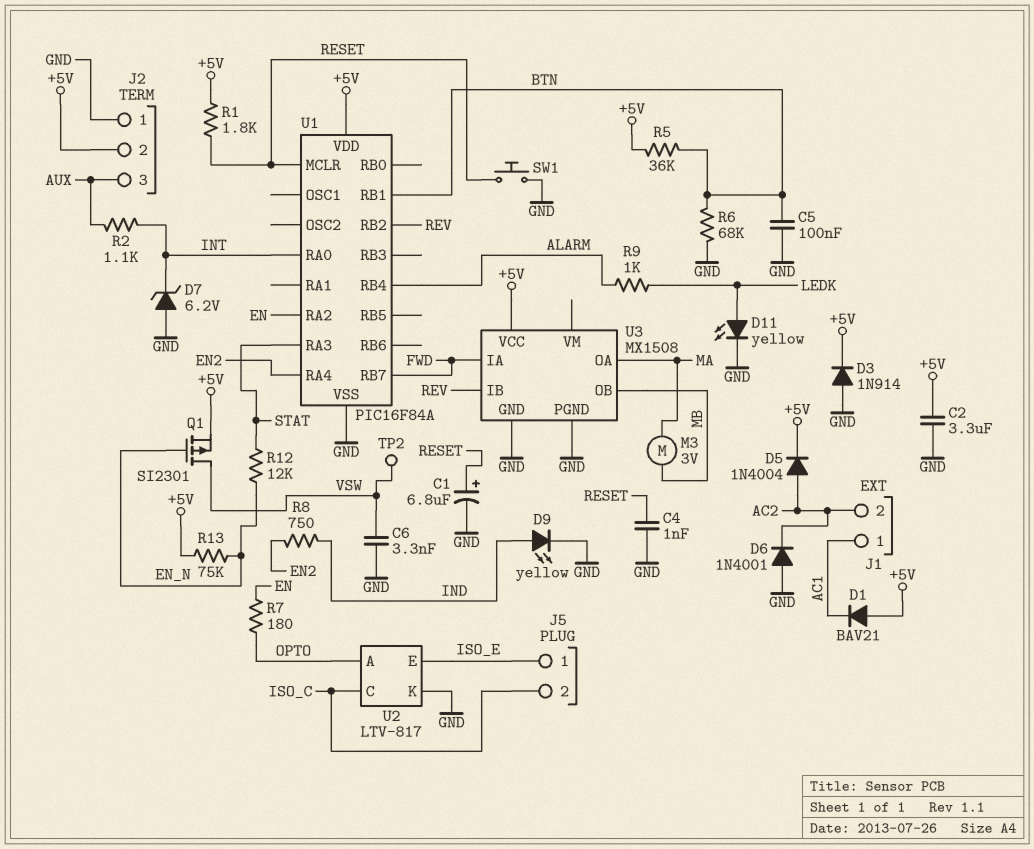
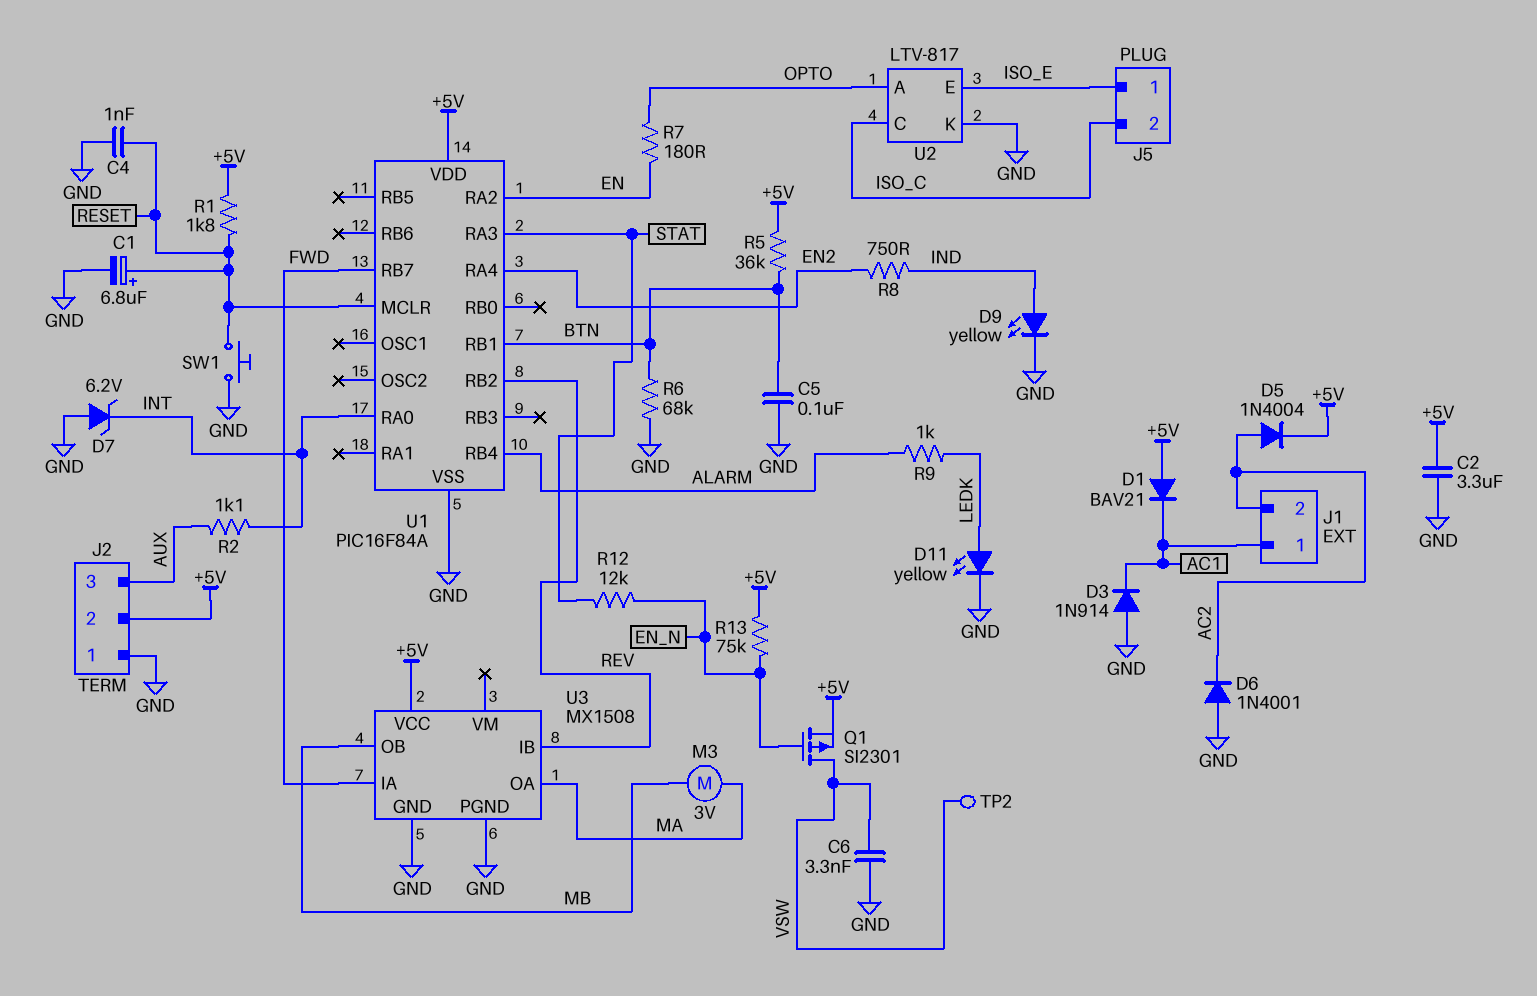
D3: diode 1N914 (A GND, K +5V) -> diode 1N914 (A GND, K AC1)

